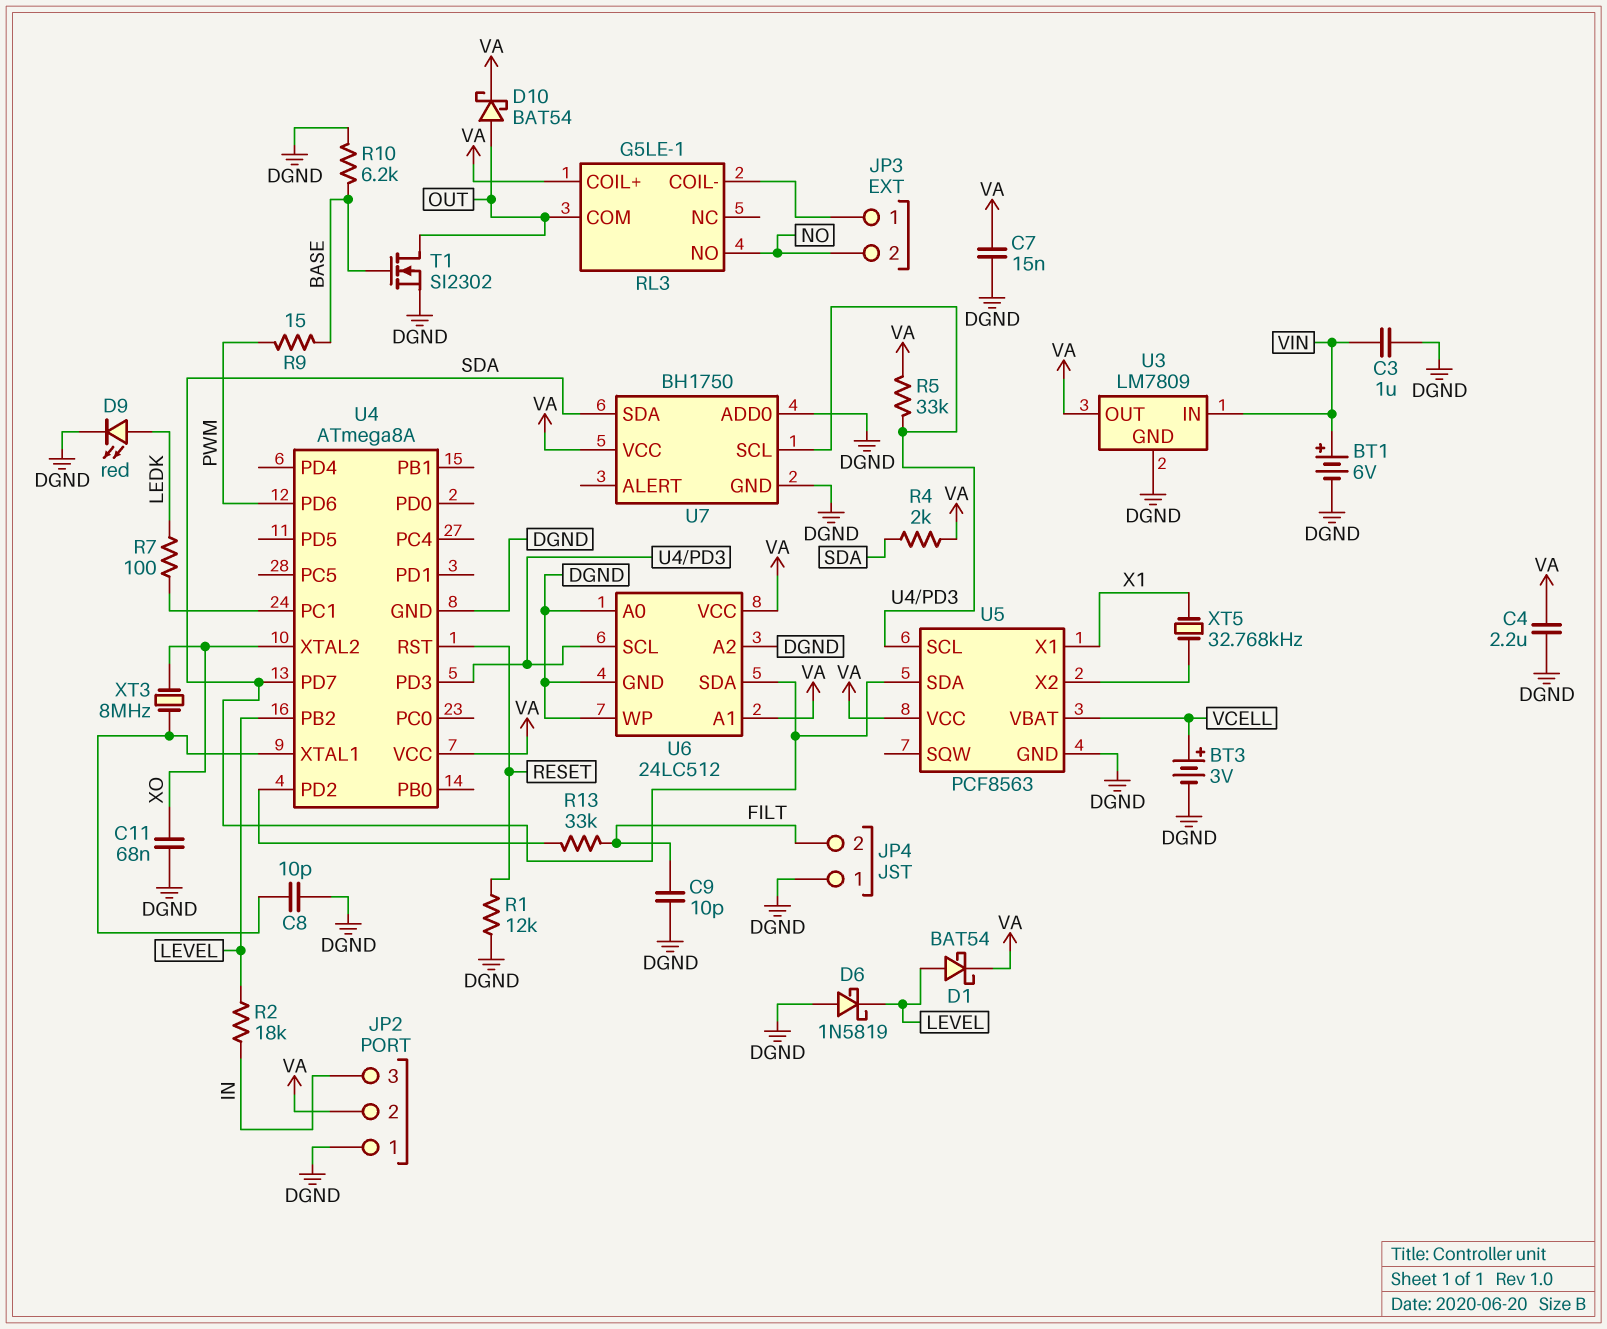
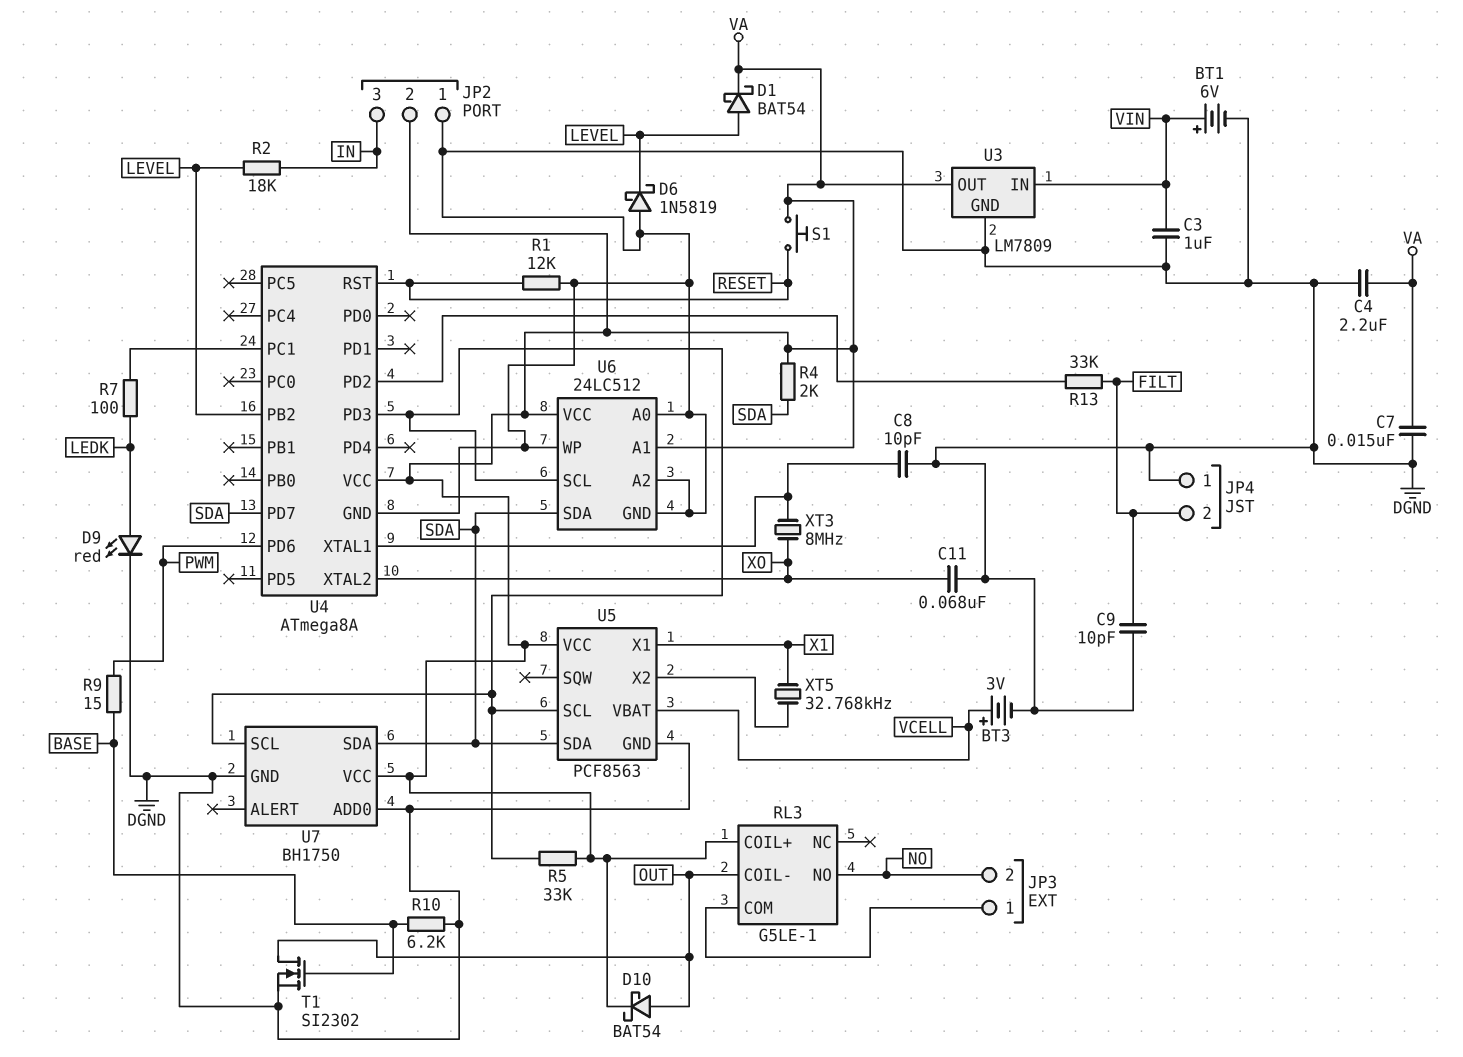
RL3 pin COIL-: JP3/1 -> OUT
RL3 pin COM: OUT -> JP3/1
S1: none -> button (RESET, VA)

